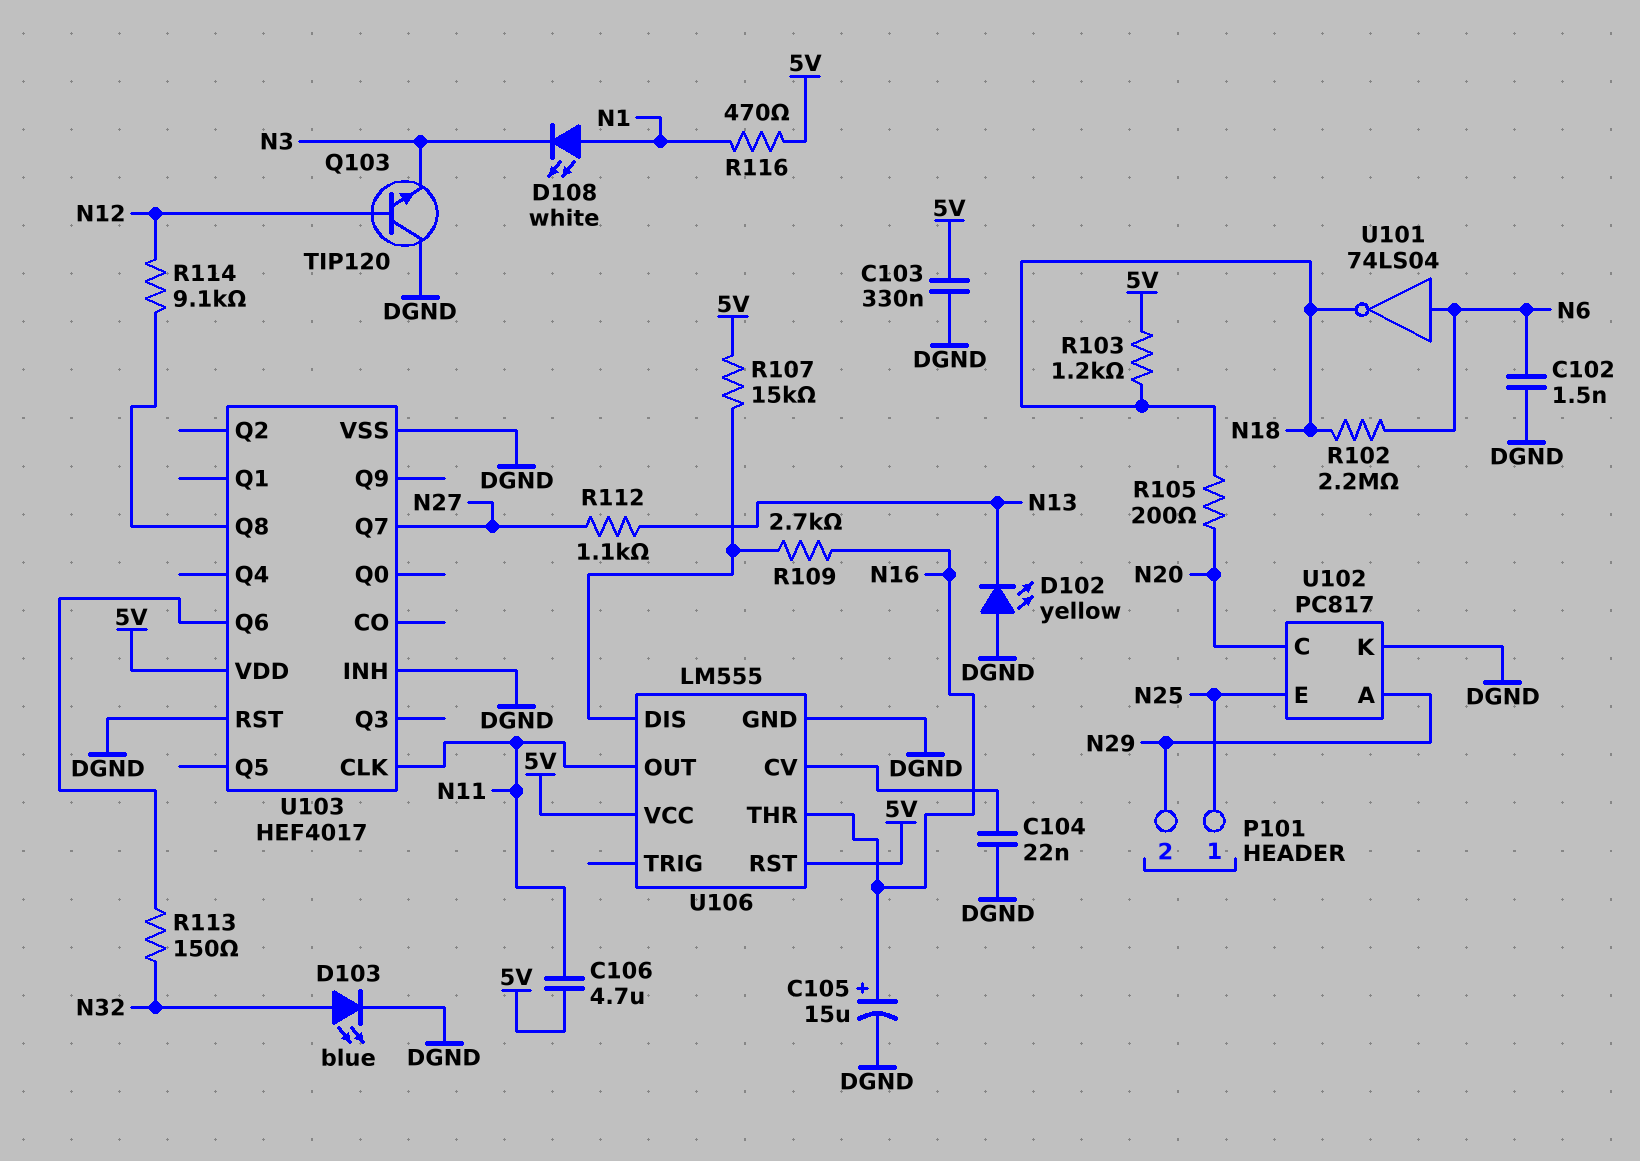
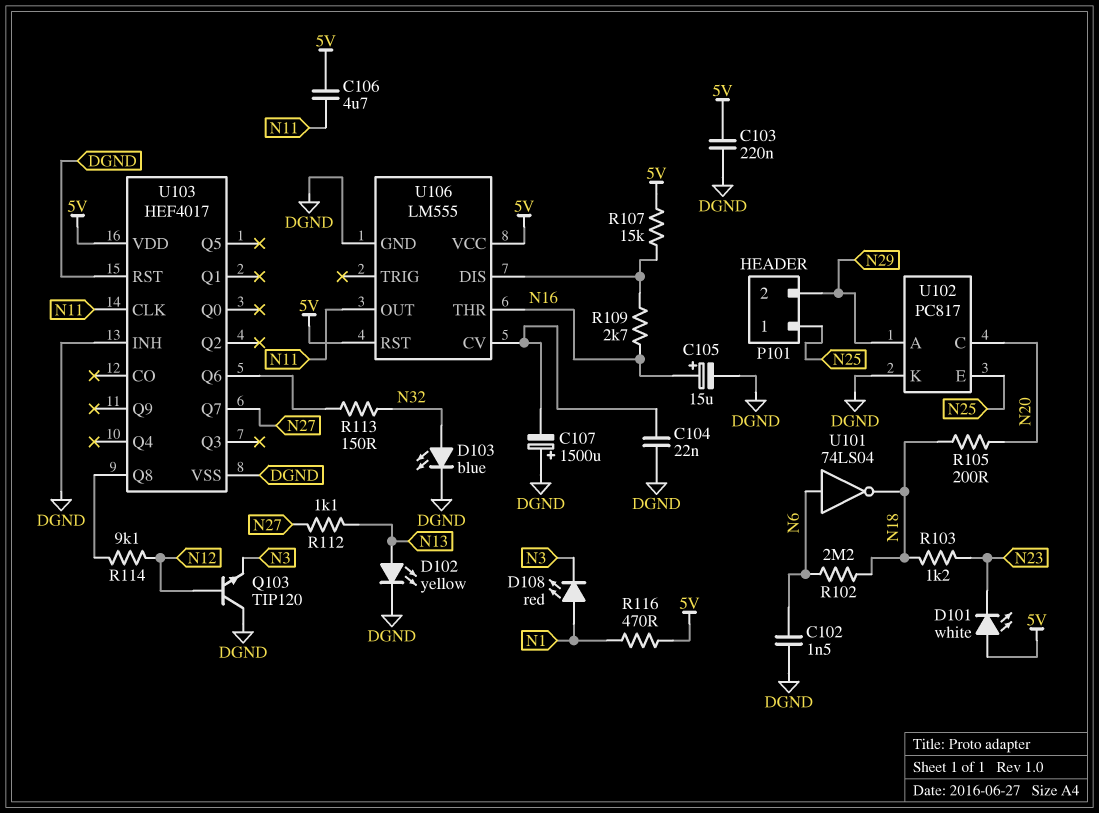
C103: 330nF (5V, DGND) -> 220nF (5V, DGND)
C107: none -> 1500uF (plus DGND, minus U106/CV)
D101: none -> LED white (A 5V, K N23)
D102: LED yellow (A DGND, K N13) -> LED yellow (A N13, K DGND)
D108: LED white (A N1, K N3) -> LED red (A N1, K N3)
R103: 1.2k (5V, N18) -> 1.2k (N18, N23)

